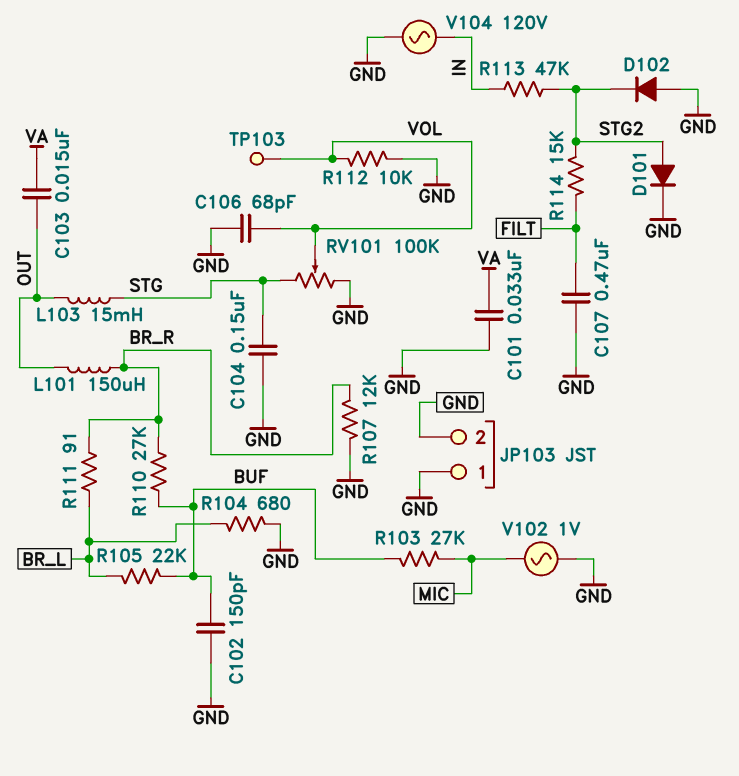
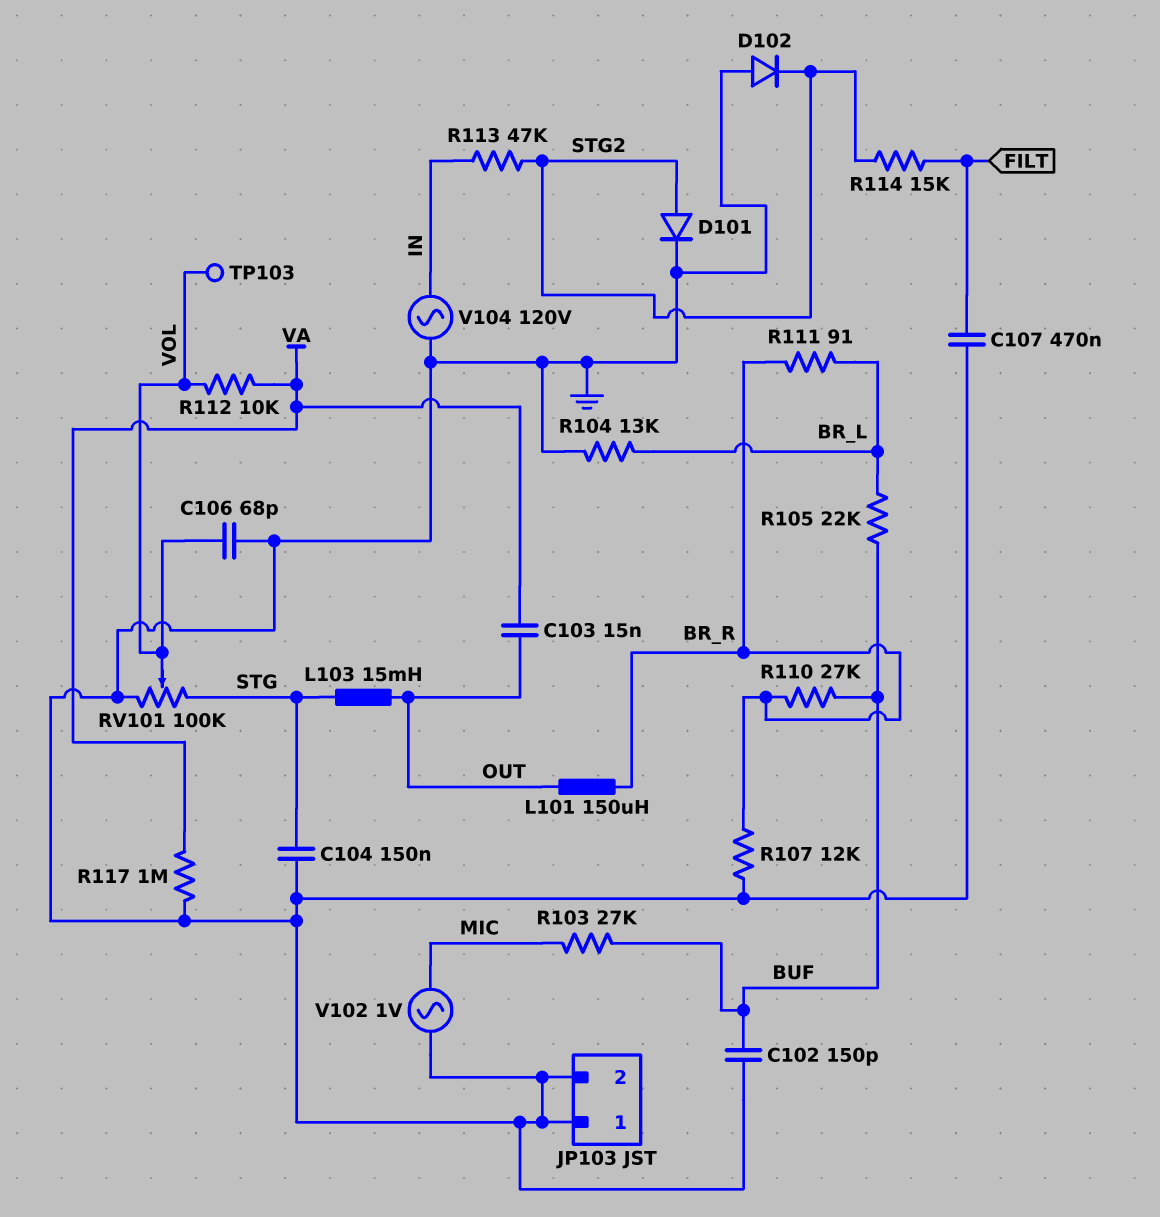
C101: 33nF (GND, VA) -> none
R104: 680 (BR_L, GND) -> 13k (BR_L, GND)
R112: 10k (GND, VOL) -> 10k (VA, VOL)
R117: none -> 1M (GND, VA)

